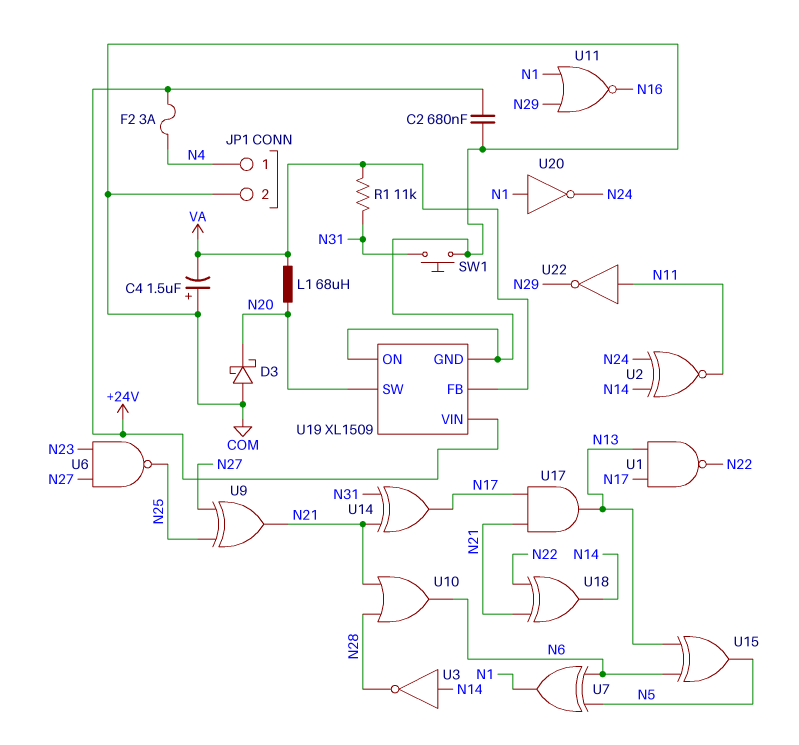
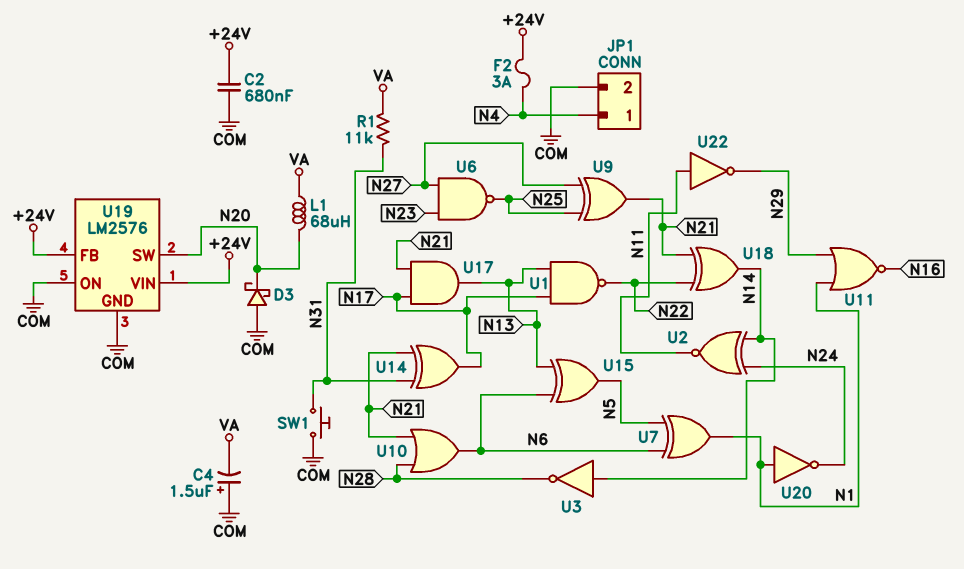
U19: XL1509 -> LM2576
U19 pin FB: VA -> +24V

